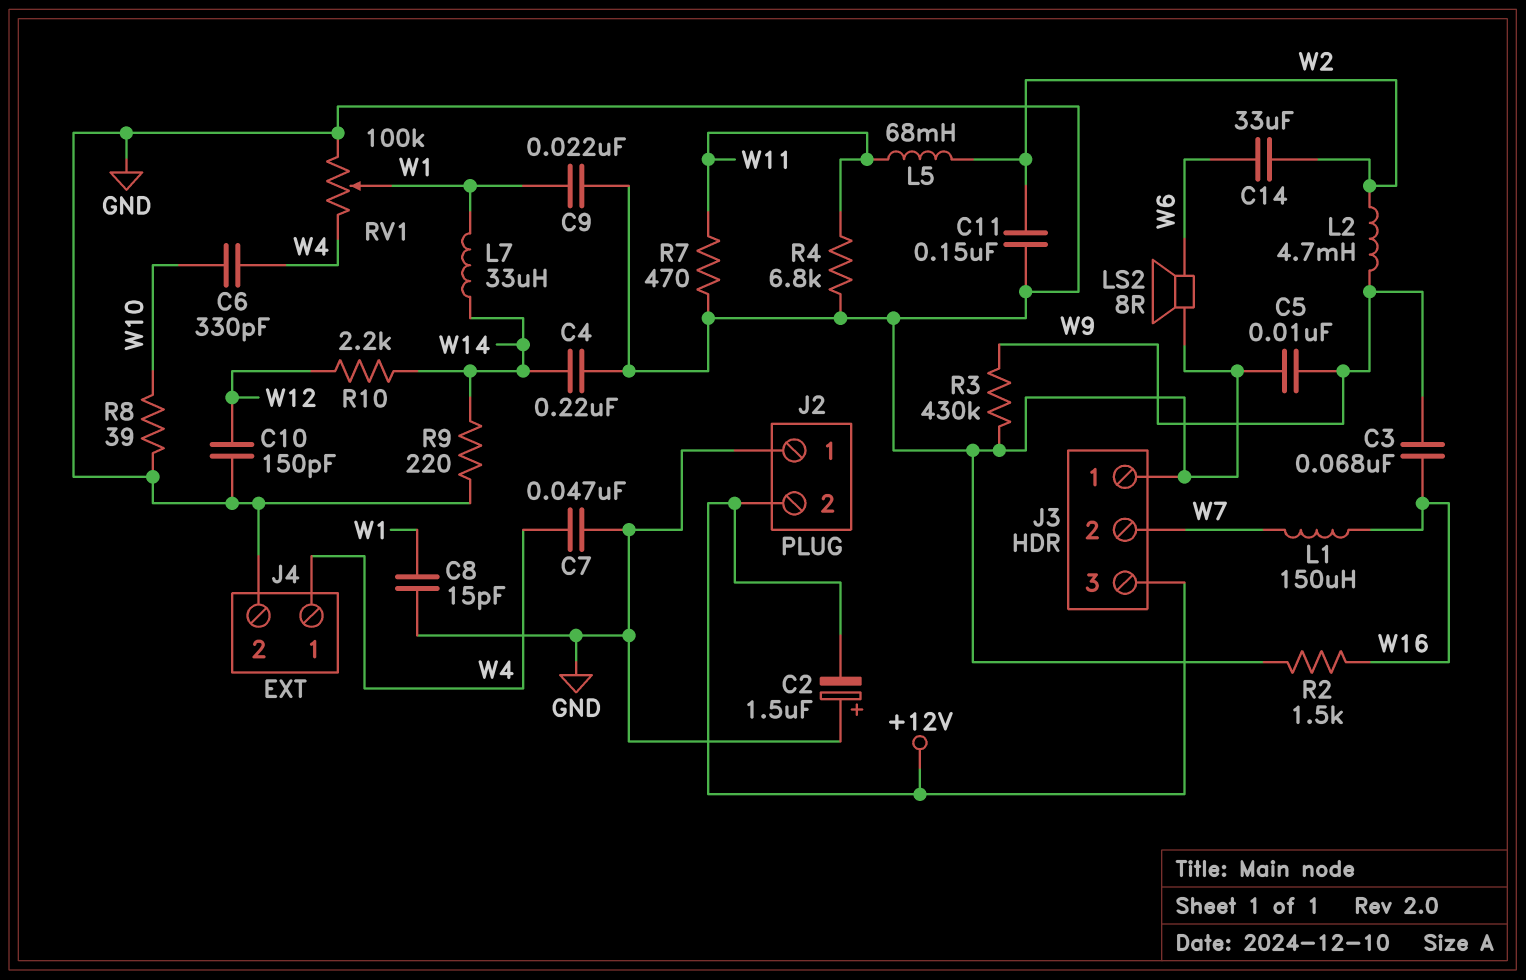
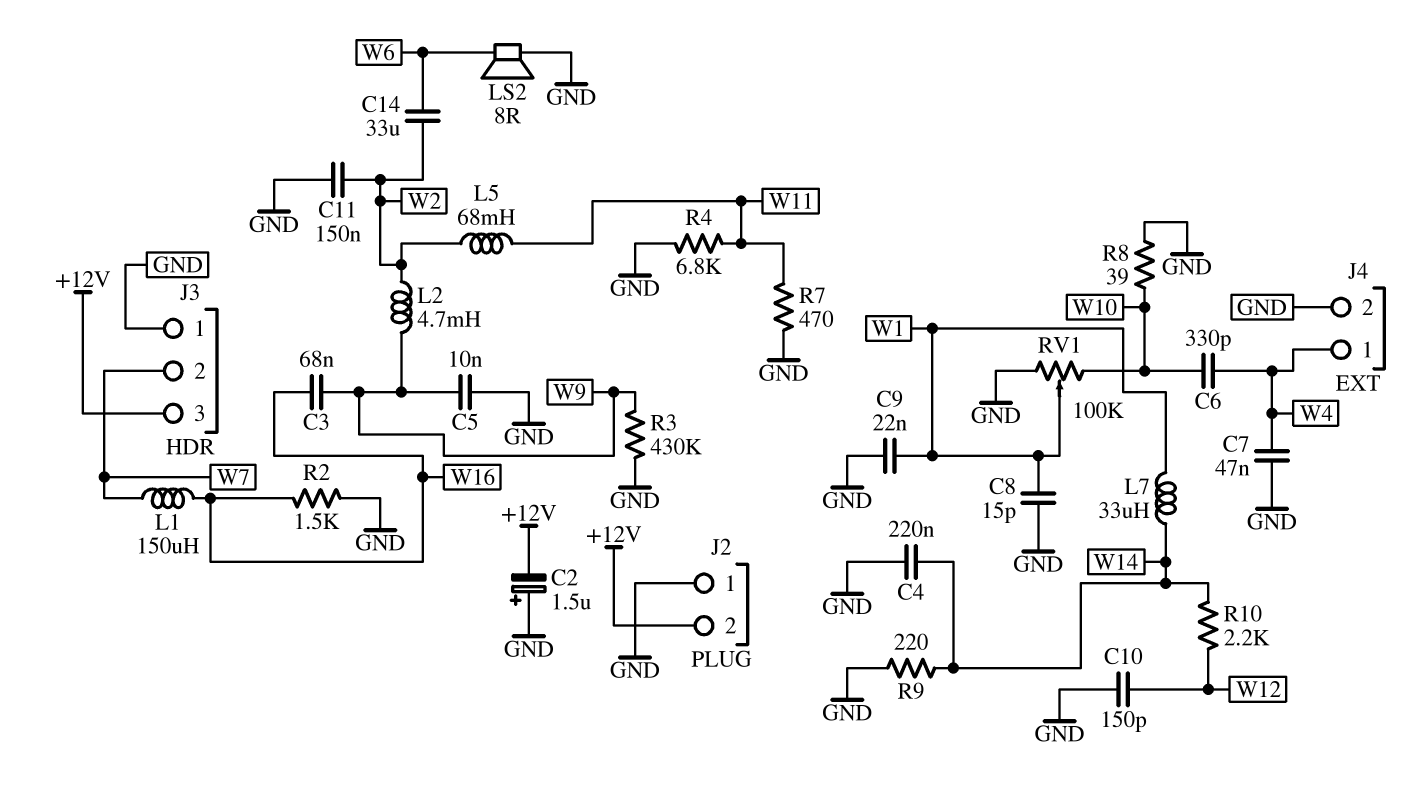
RV1: 100k (GND, W4, wiper W1) -> 100k (GND, W10, wiper W1)

